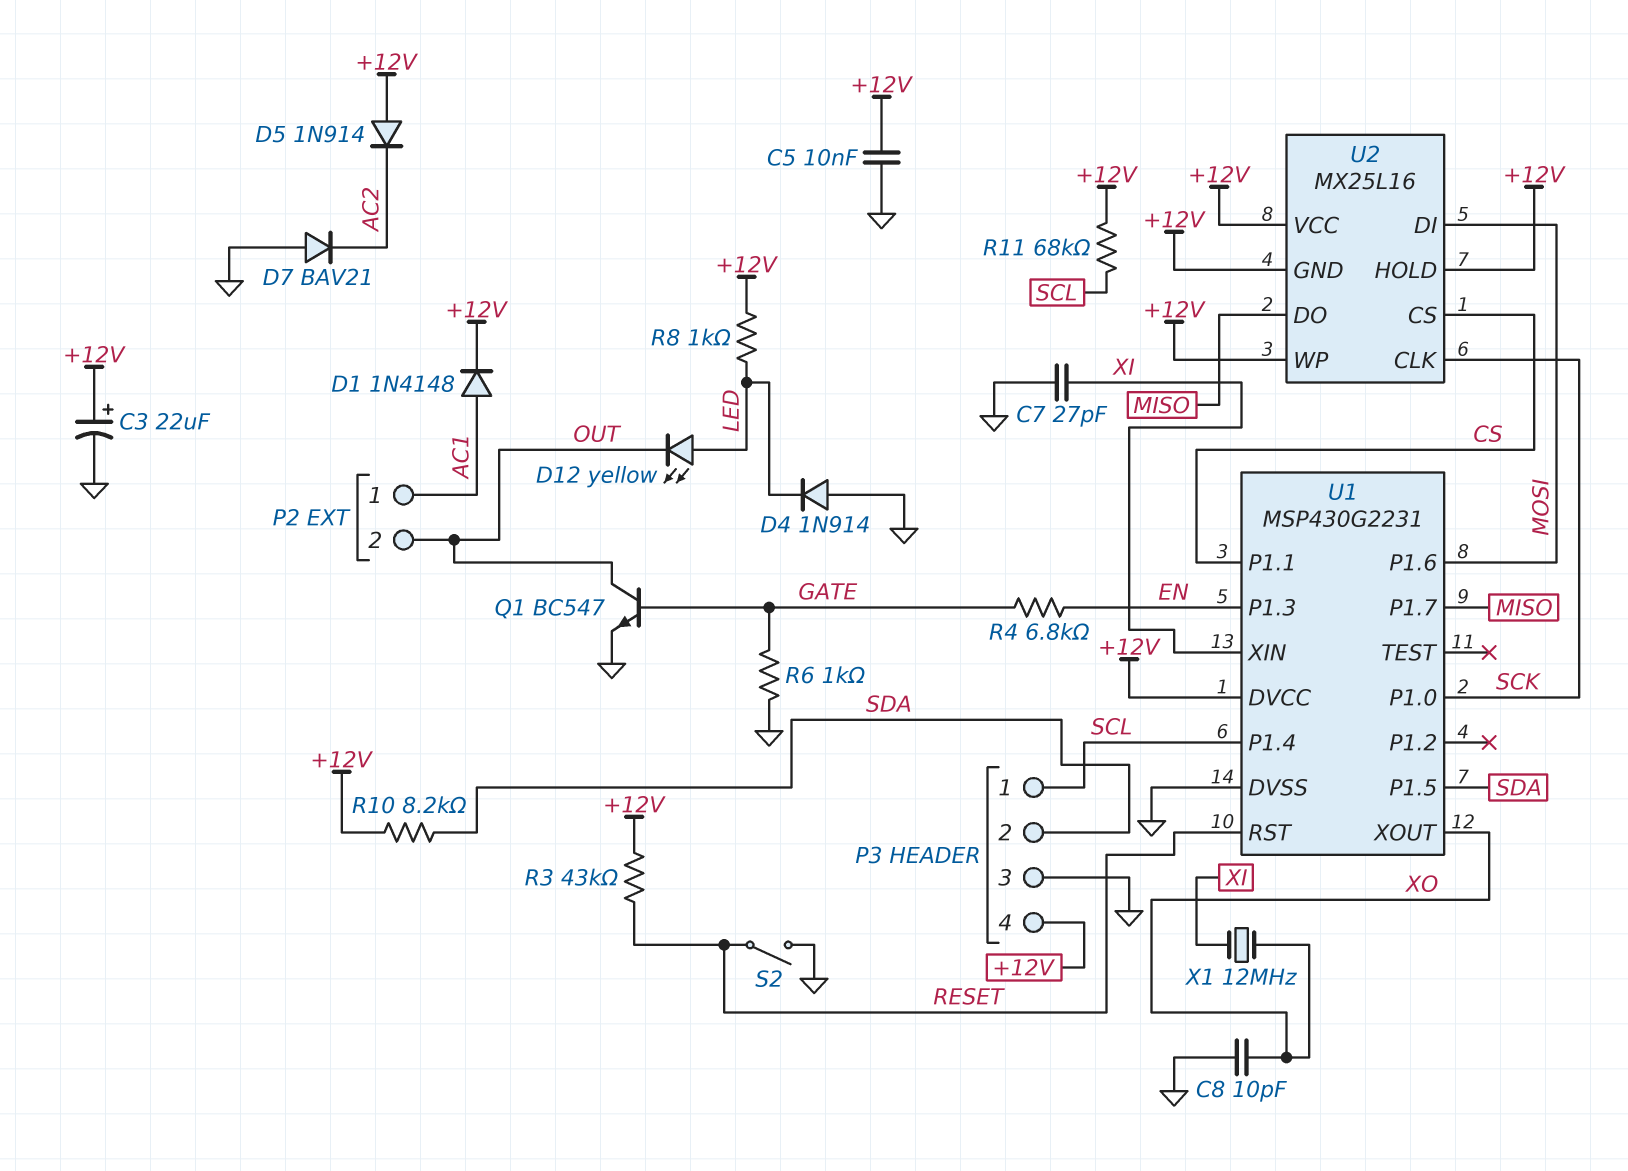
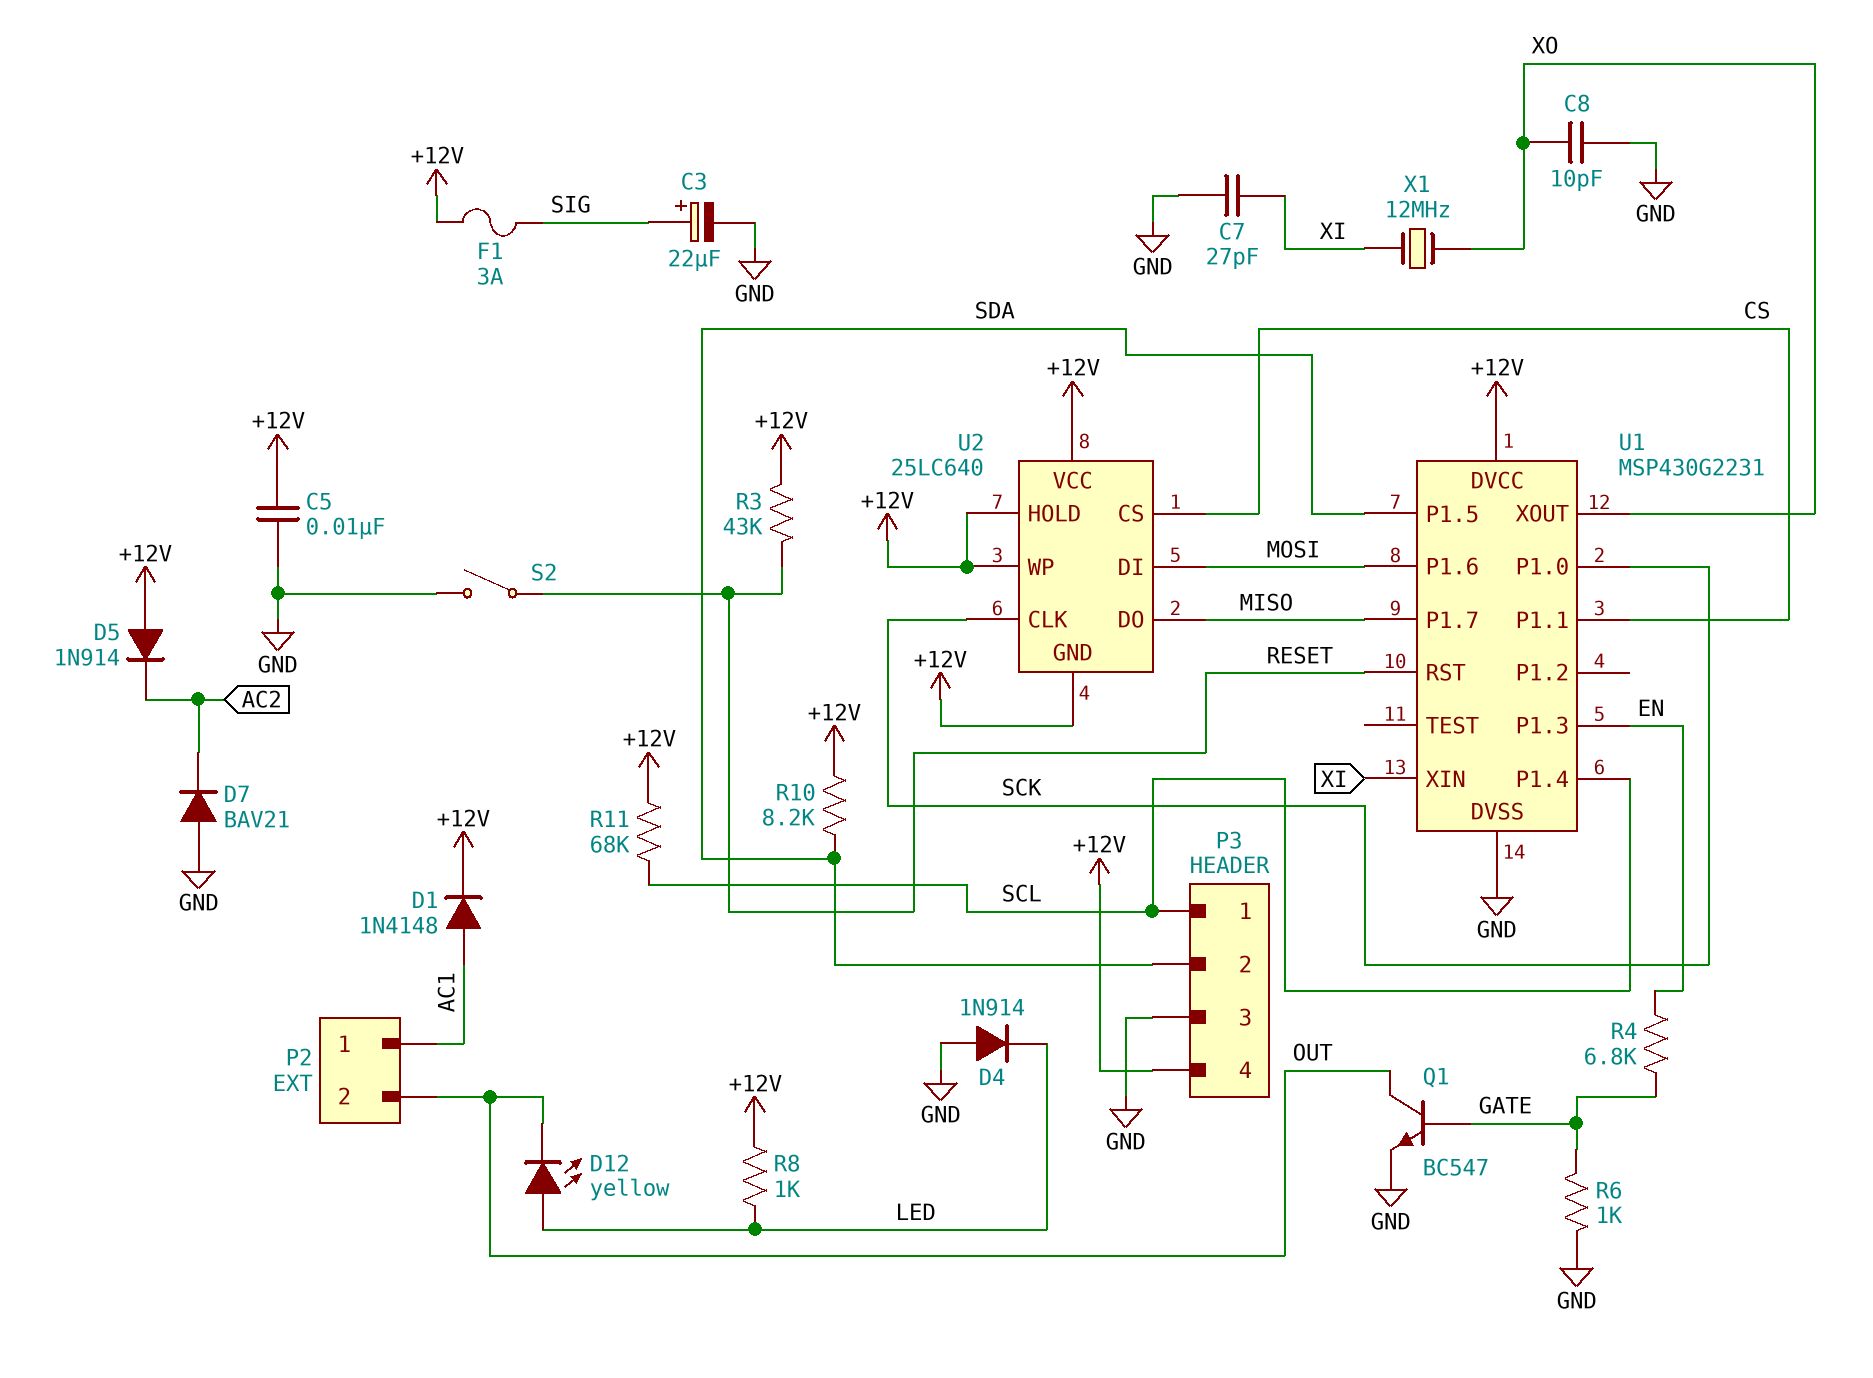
C3: 22uF (plus +12V, minus GND) -> 22uF (plus SIG, minus GND)
F1: none -> 3A (+12V, SIG)
U2: MX25L16 -> 25LC640

